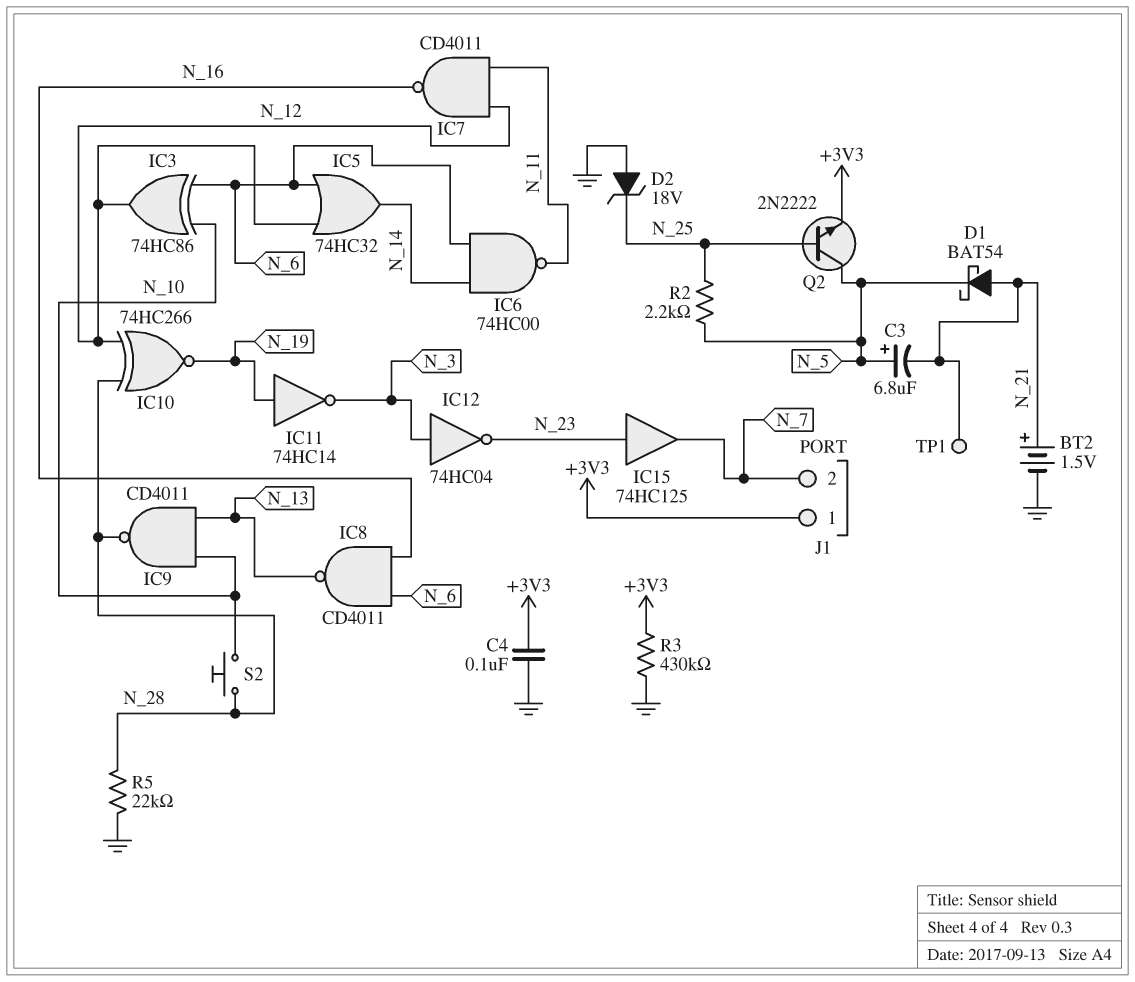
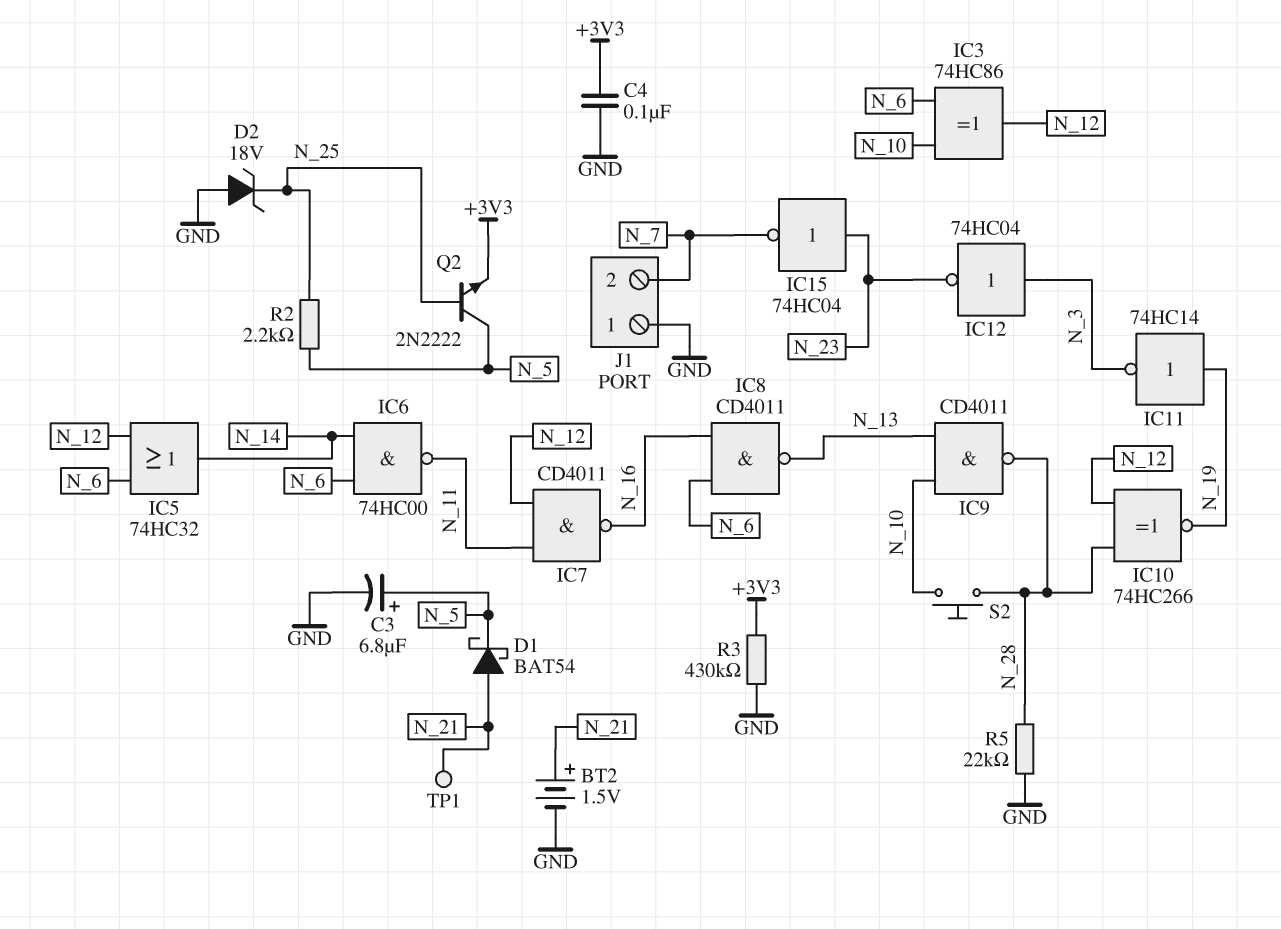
C3: 6.8uF (plus N_5, minus N_21) -> 6.8uF (plus N_5, minus GND)
IC15: buffer 74HC125 (in N_23, out N_7) -> NOT 74HC04 (in N_23, out N_7)
J1 pin 1: +3V3 -> GND

